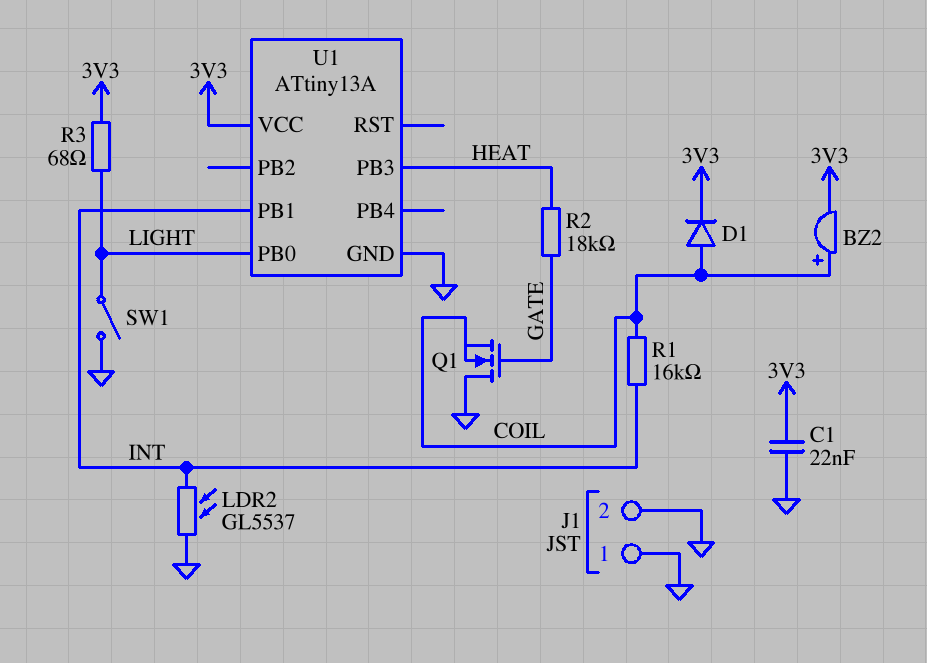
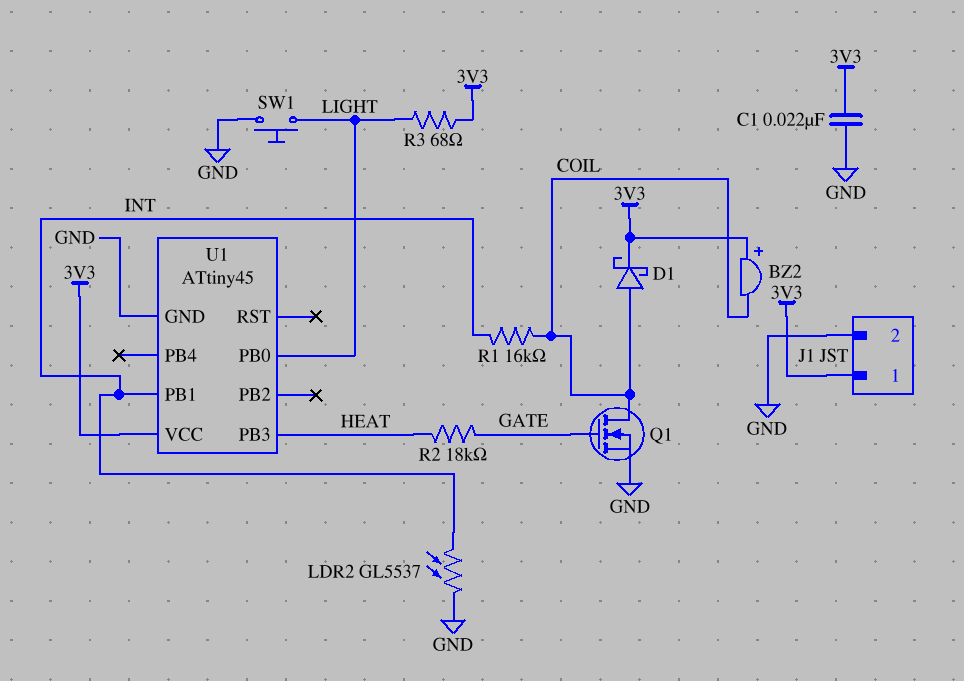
BZ2: buzzer (plus COIL, minus 3V3) -> buzzer (plus 3V3, minus COIL)
D1: diode (A COIL, K 3V3) -> schottky (A COIL, K 3V3)
J1 pin 1: GND -> 3V3
Q1: NMOS (G GATE, D GND, S COIL) -> NMOS (G GATE, D COIL, S GND)
SW1: switch (GND, LIGHT) -> button (GND, LIGHT)
U1: ATtiny13A -> ATtiny45

